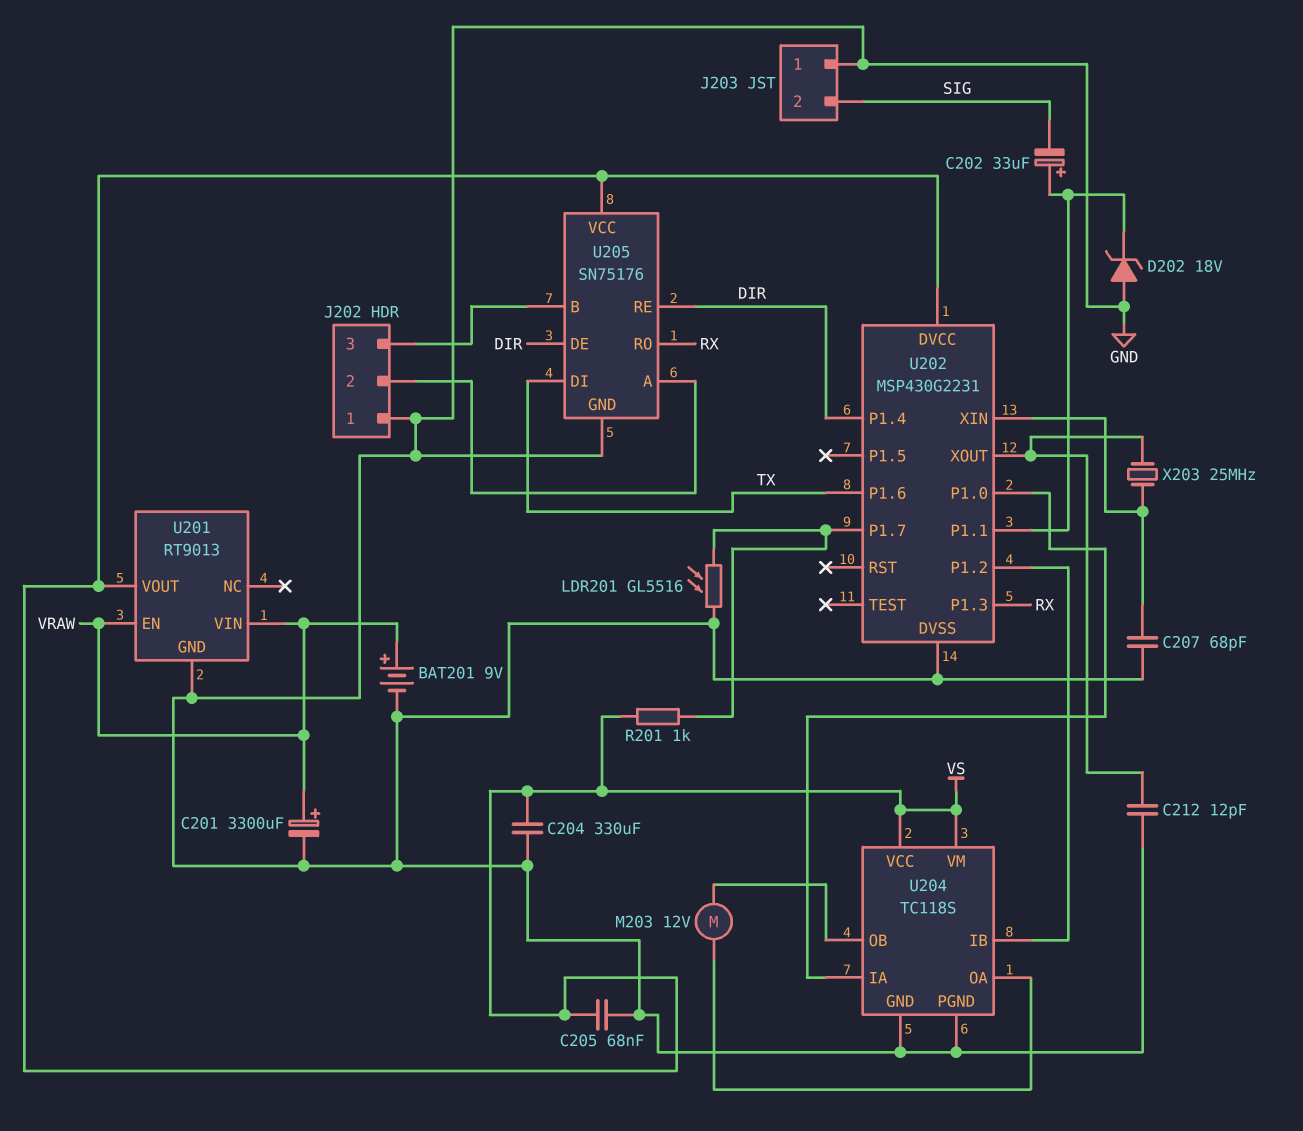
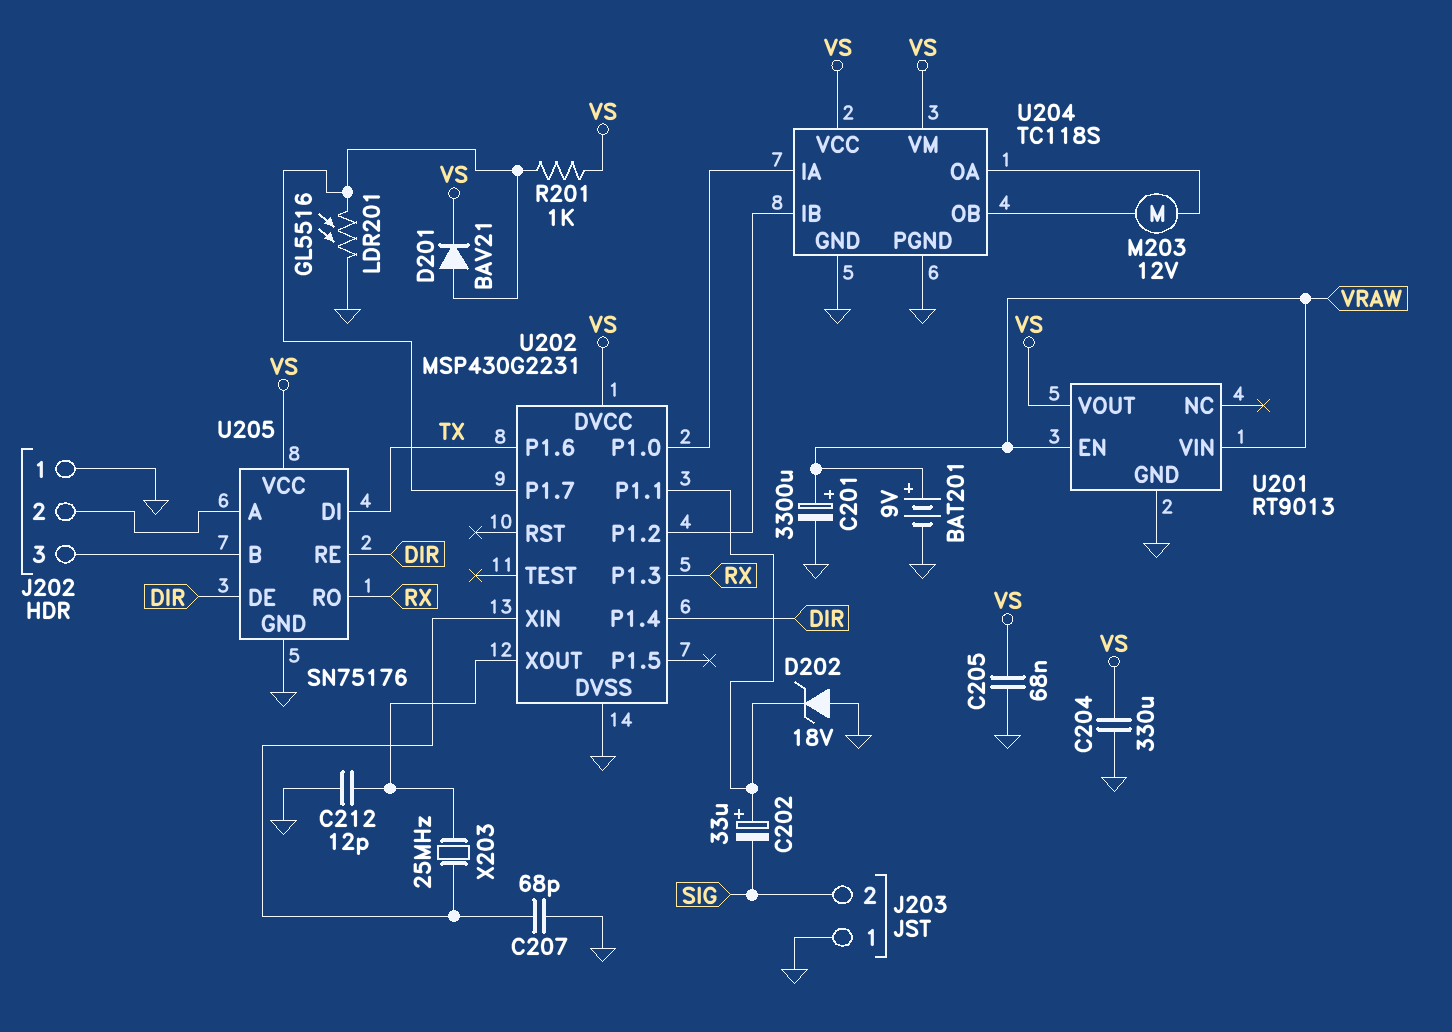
D201: none -> diode BAV21 (A U202/P1.7, K VS)

